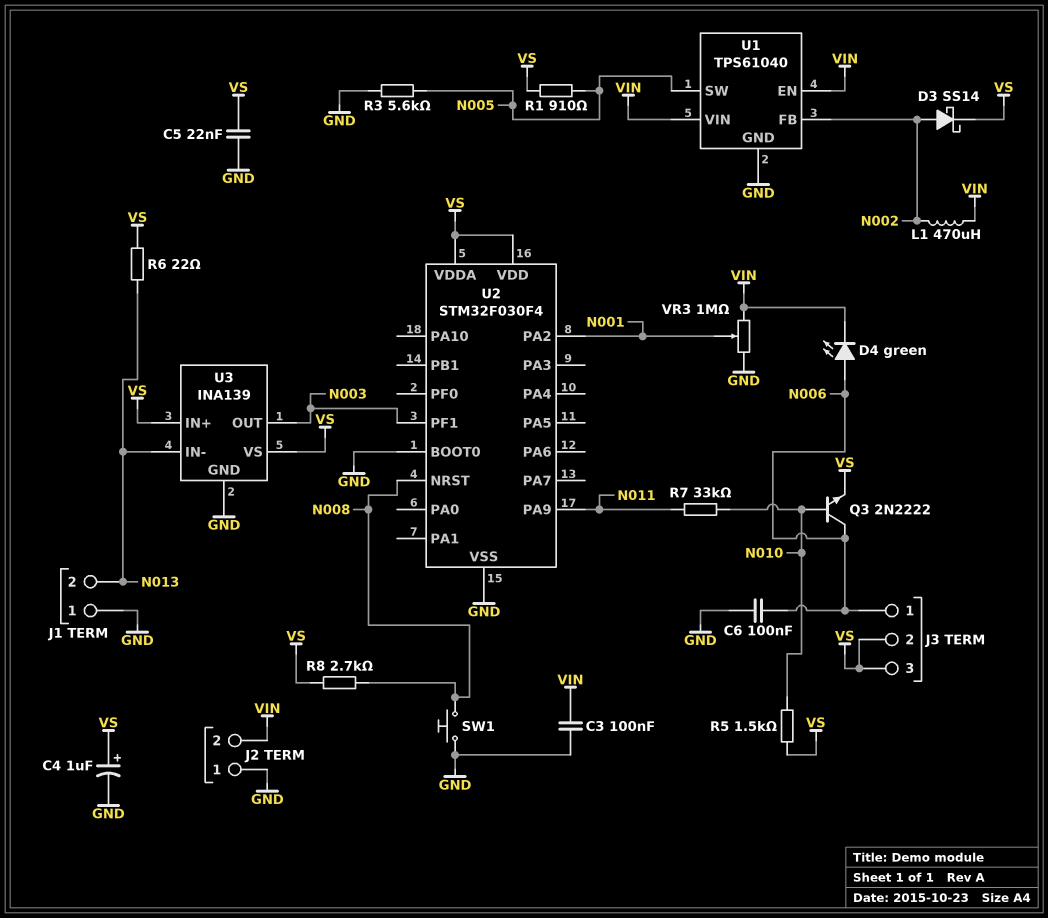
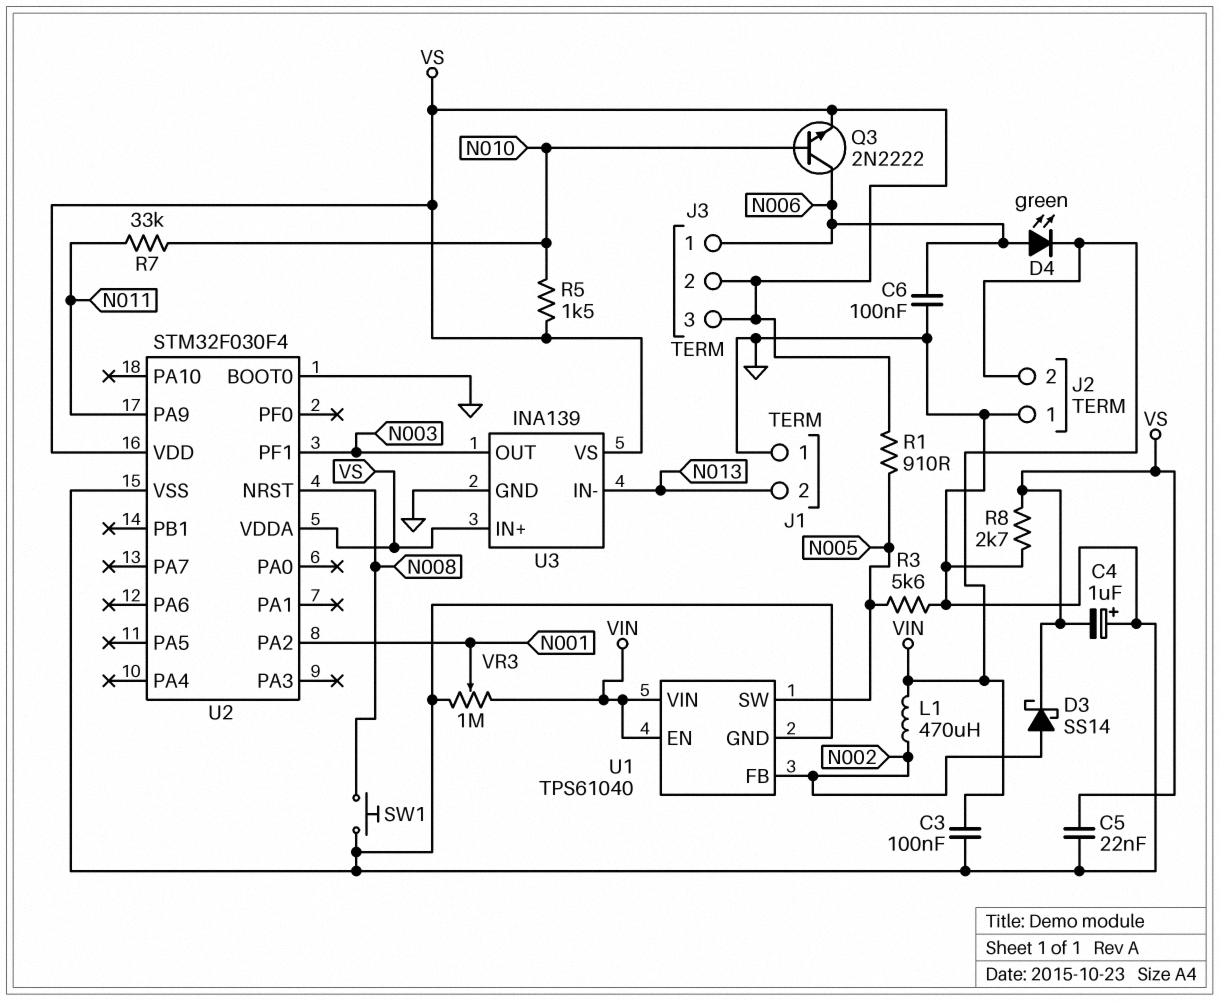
C4: 1uF (plus VS, minus GND) -> 1uF (plus GND, minus VS)
R6: 22 (N013, VS) -> none
R8: 2.7k (N008, VS) -> 2.7k (GND, VS)

